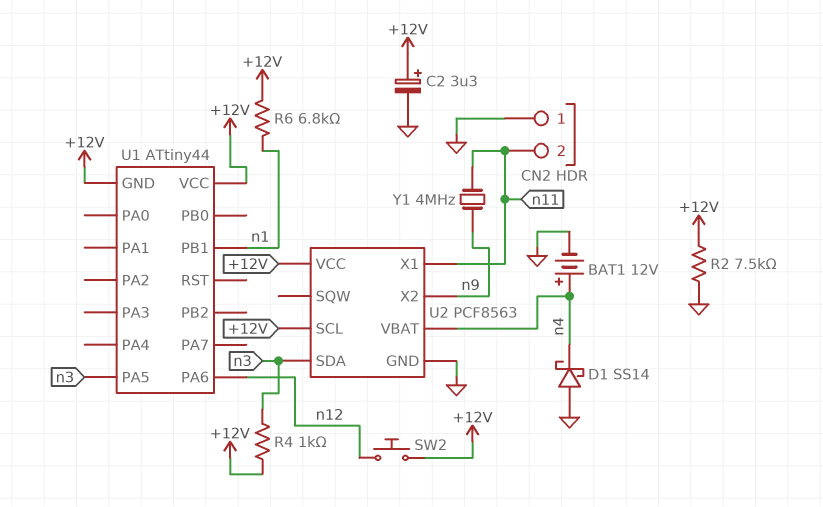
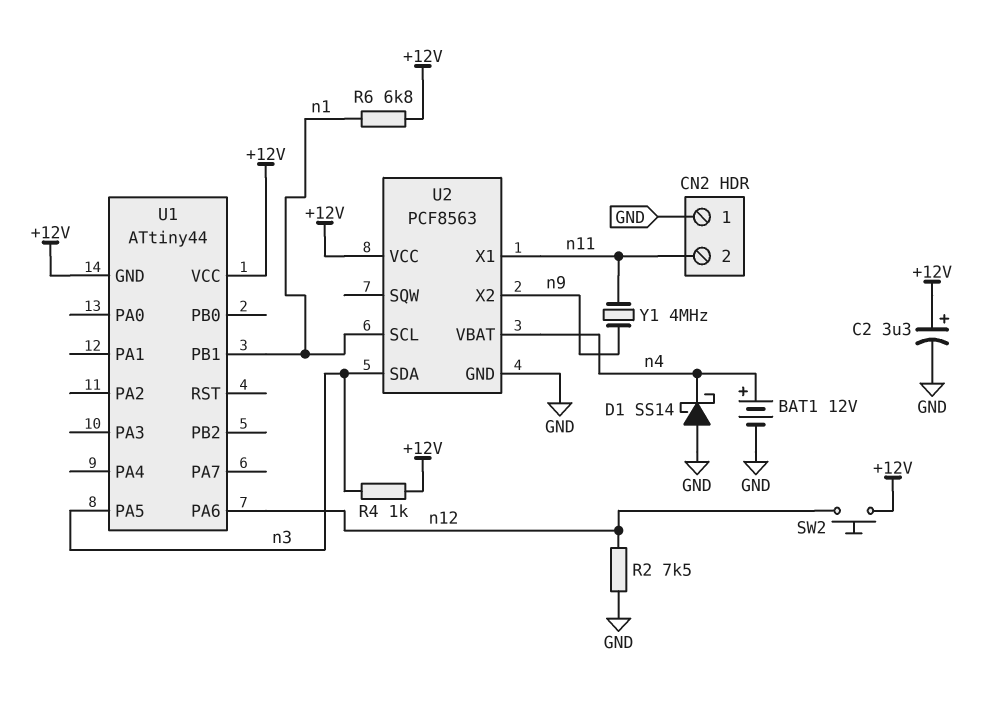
R2: 7.5k (+12V, GND) -> 7.5k (GND, n12)
U2 pin SCL: +12V -> n1

